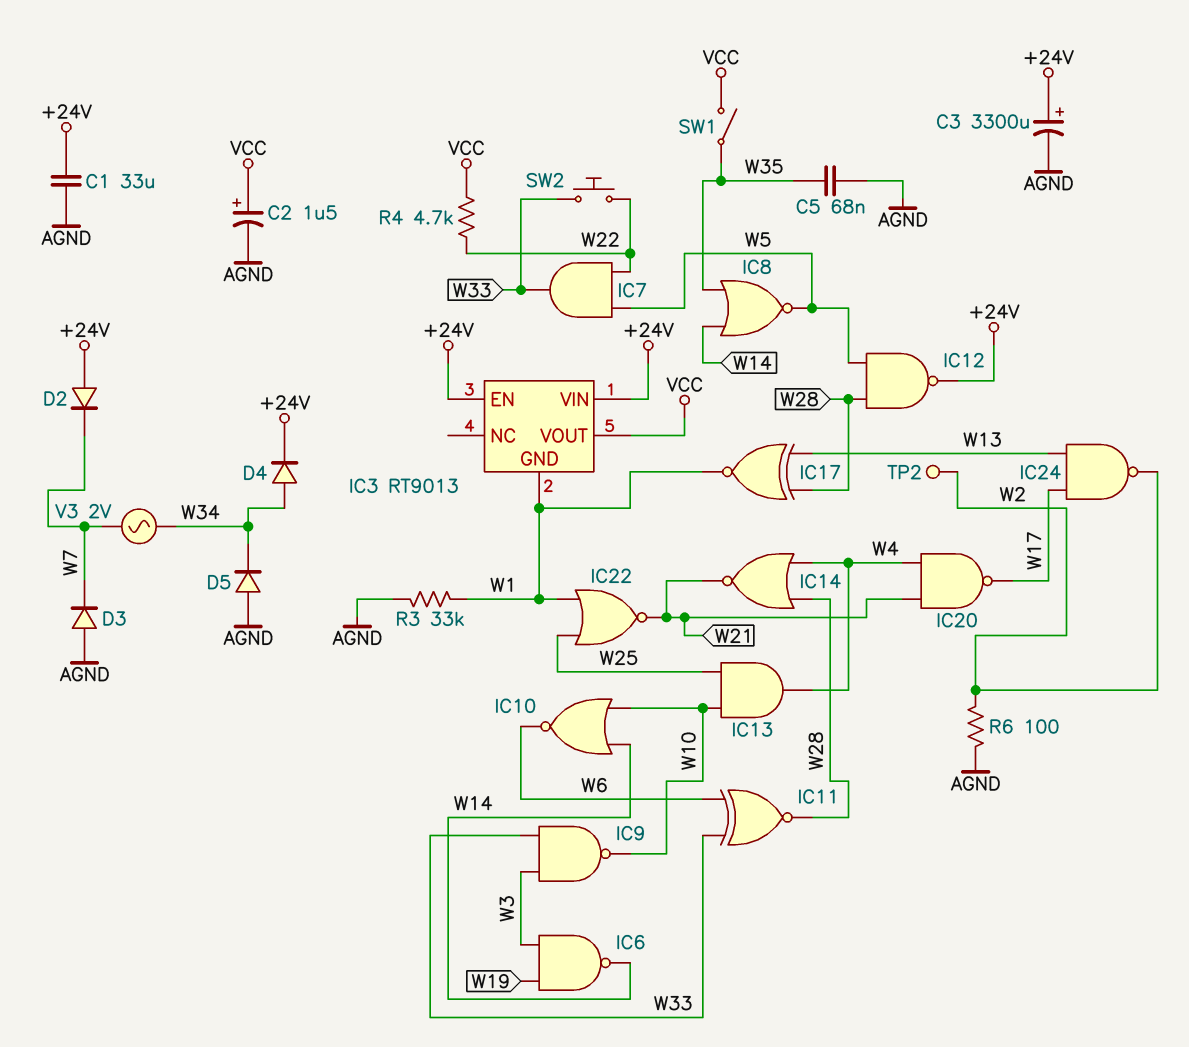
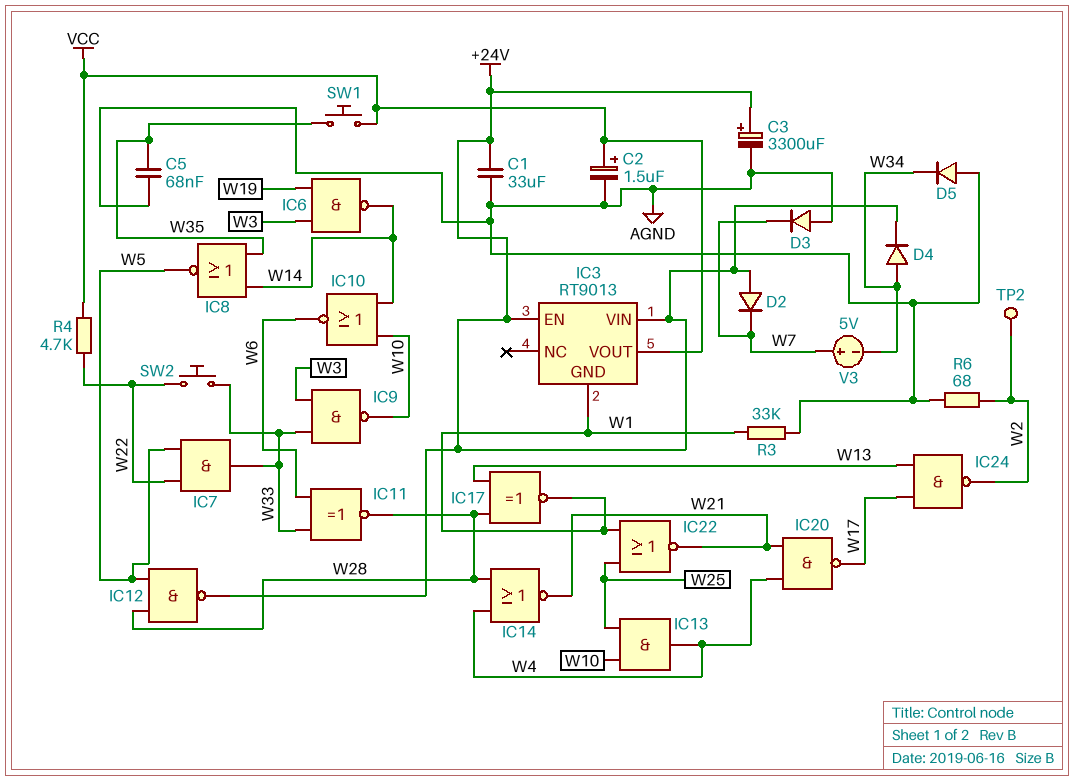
R6: 100 (AGND, W2) -> 68 (AGND, W2)
SW1: switch (VCC, W35) -> button (VCC, W35)
V3: AC 2V (W7, W34) -> 5V (plus W7, minus W34)

